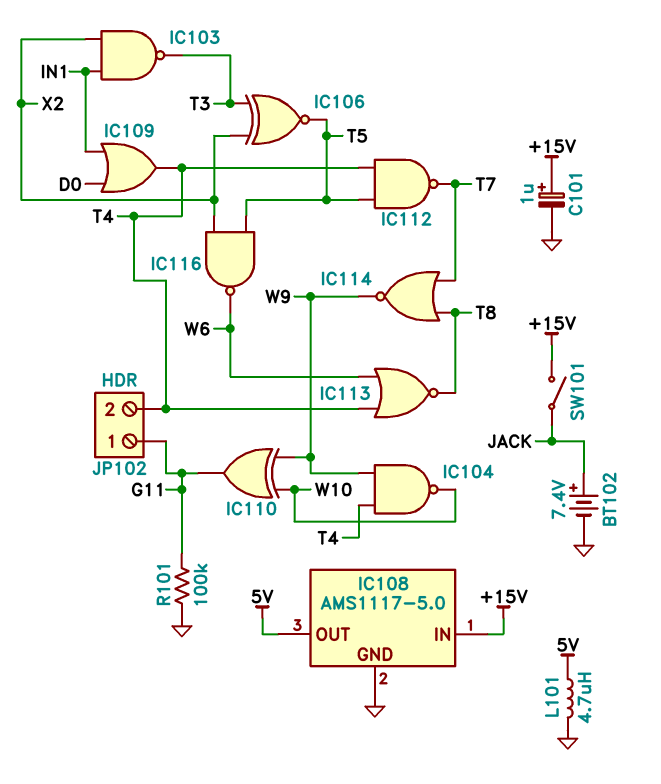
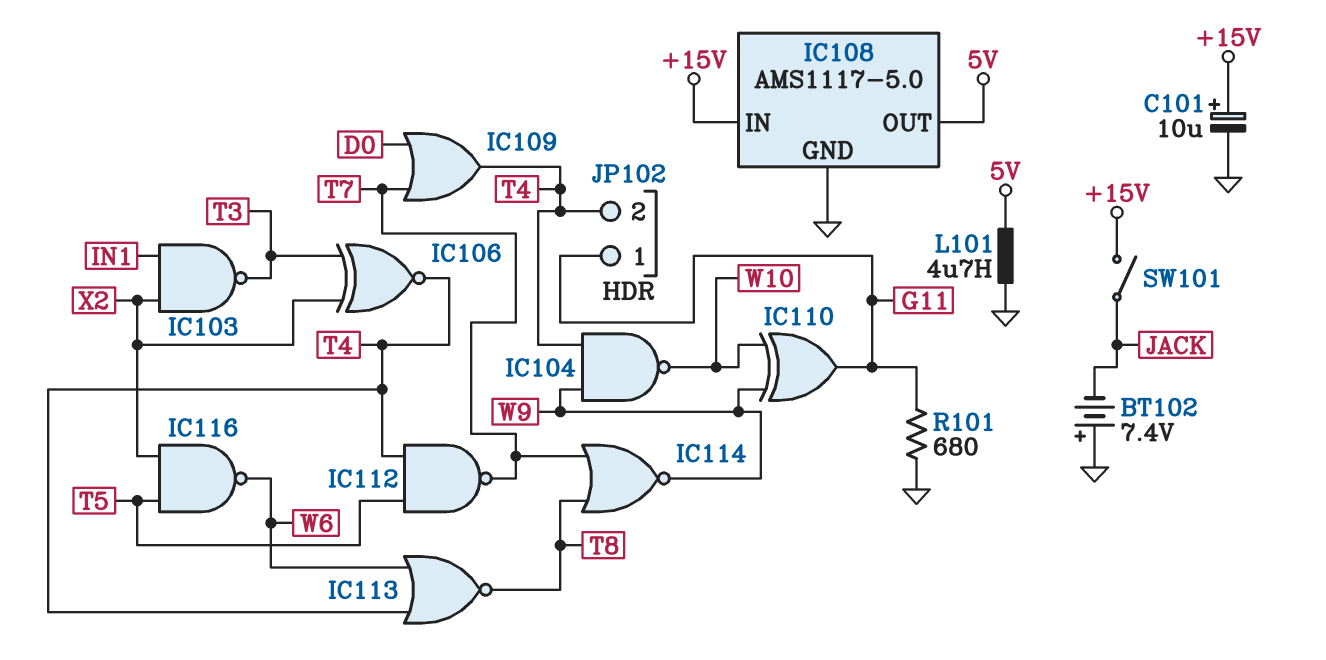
BT102: 7.4V (plus JACK, minus GND) -> 7.4V (plus GND, minus JACK)
C101: 1uF (plus +15V, minus GND) -> 10uF (plus +15V, minus GND)
IC106: XNOR (in T3, in X2, out T5) -> XNOR (in T3, in X2, out T4)
IC109: OR (in D0, in IN1, out T4) -> OR (in D0, in T7, out T4)
R101: 100k (G11, GND) -> 680 (G11, GND)

